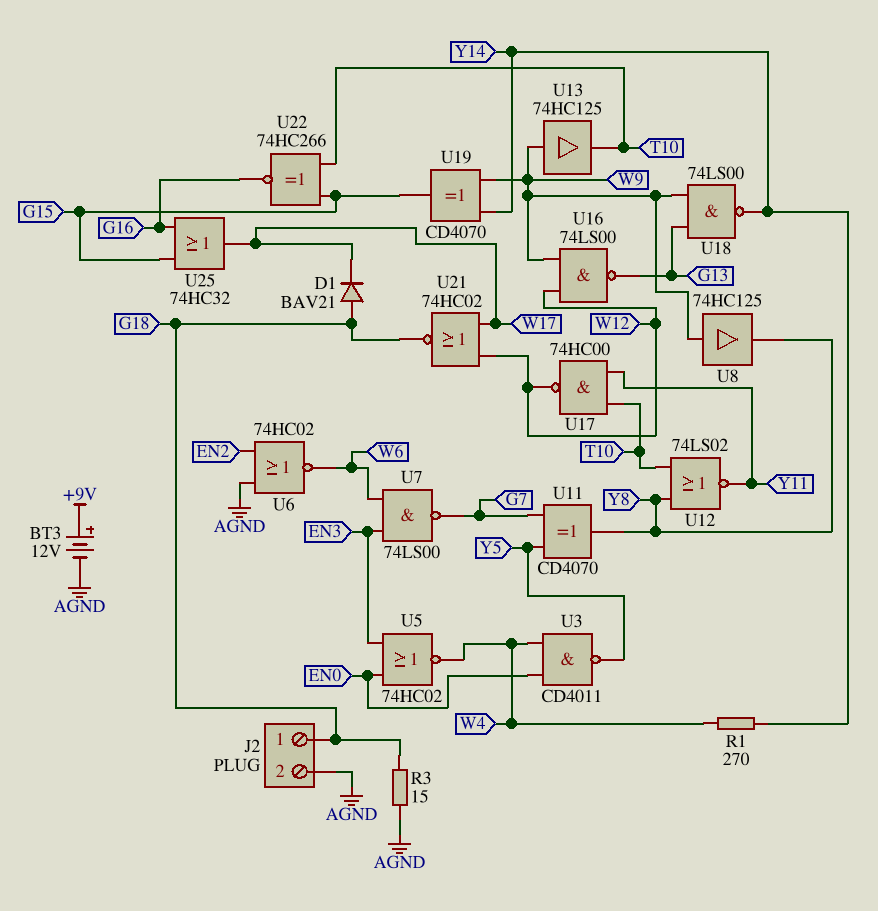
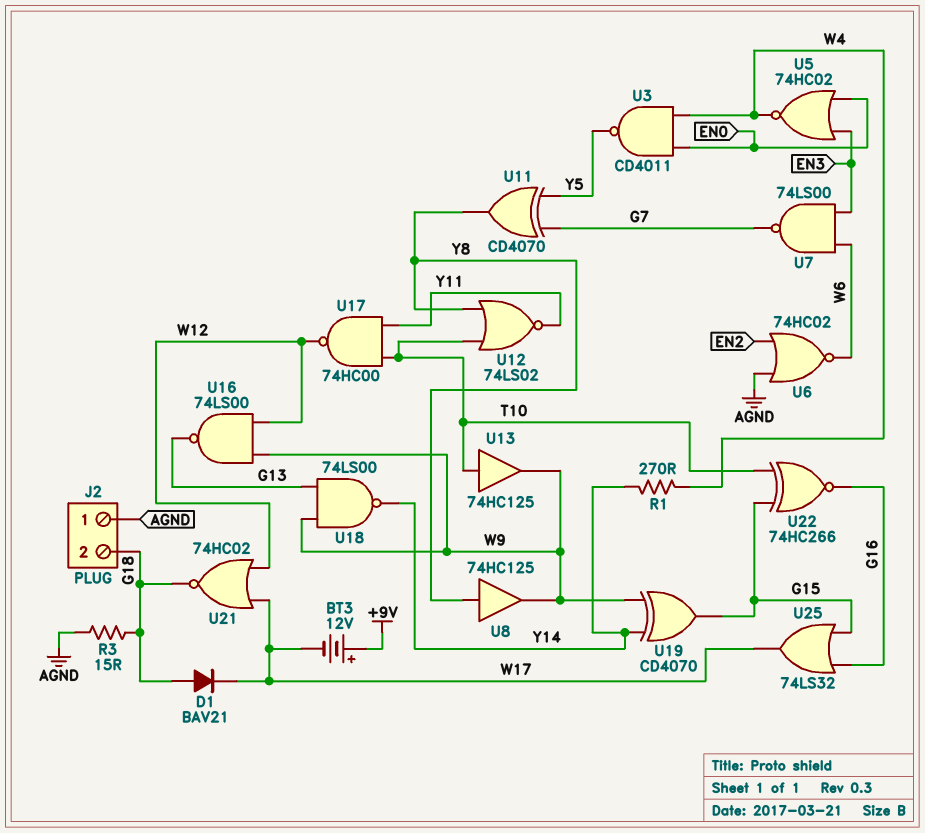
BT3: 12V (plus +9V, minus AGND) -> 12V (plus +9V, minus W17)
J2 pin 1: G18 -> AGND
J2 pin 2: AGND -> G18
U8: buffer 74HC125 (in W9, out Y8) -> buffer 74HC125 (in Y8, out W9)
U13: buffer 74HC125 (in W9, out T10) -> buffer 74HC125 (in T10, out W9)
U25: OR 74HC32 (in G15, in G16, out W17) -> OR 74LS32 (in G15, in G16, out W17)

